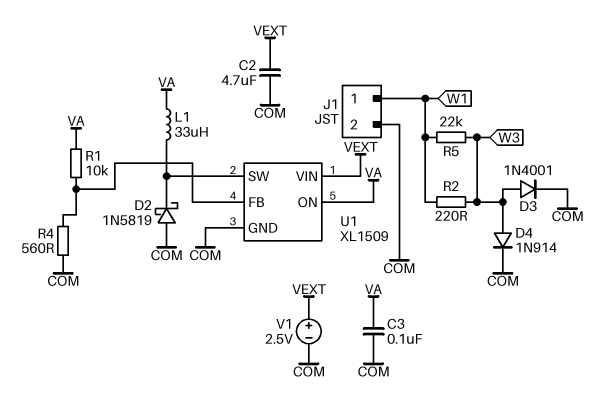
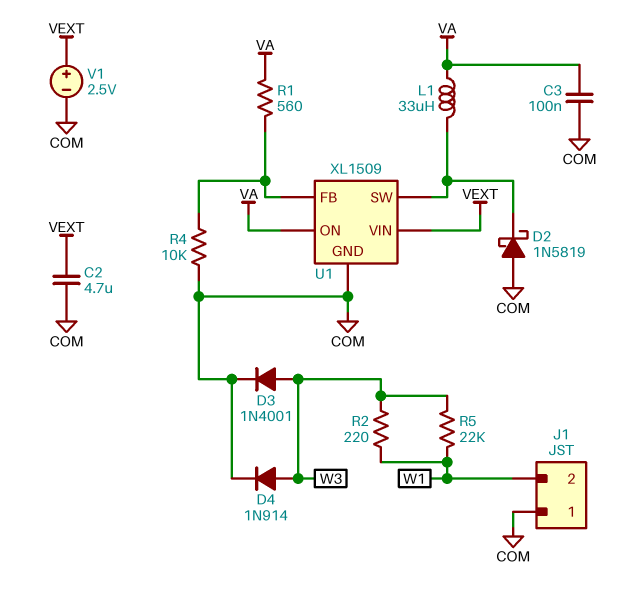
J1 pin 1: W1 -> COM
J1 pin 2: COM -> W1
R1: 10k (U1/FB, VA) -> 560 (U1/FB, VA)
R4: 560 (COM, U1/FB) -> 10k (COM, U1/FB)

